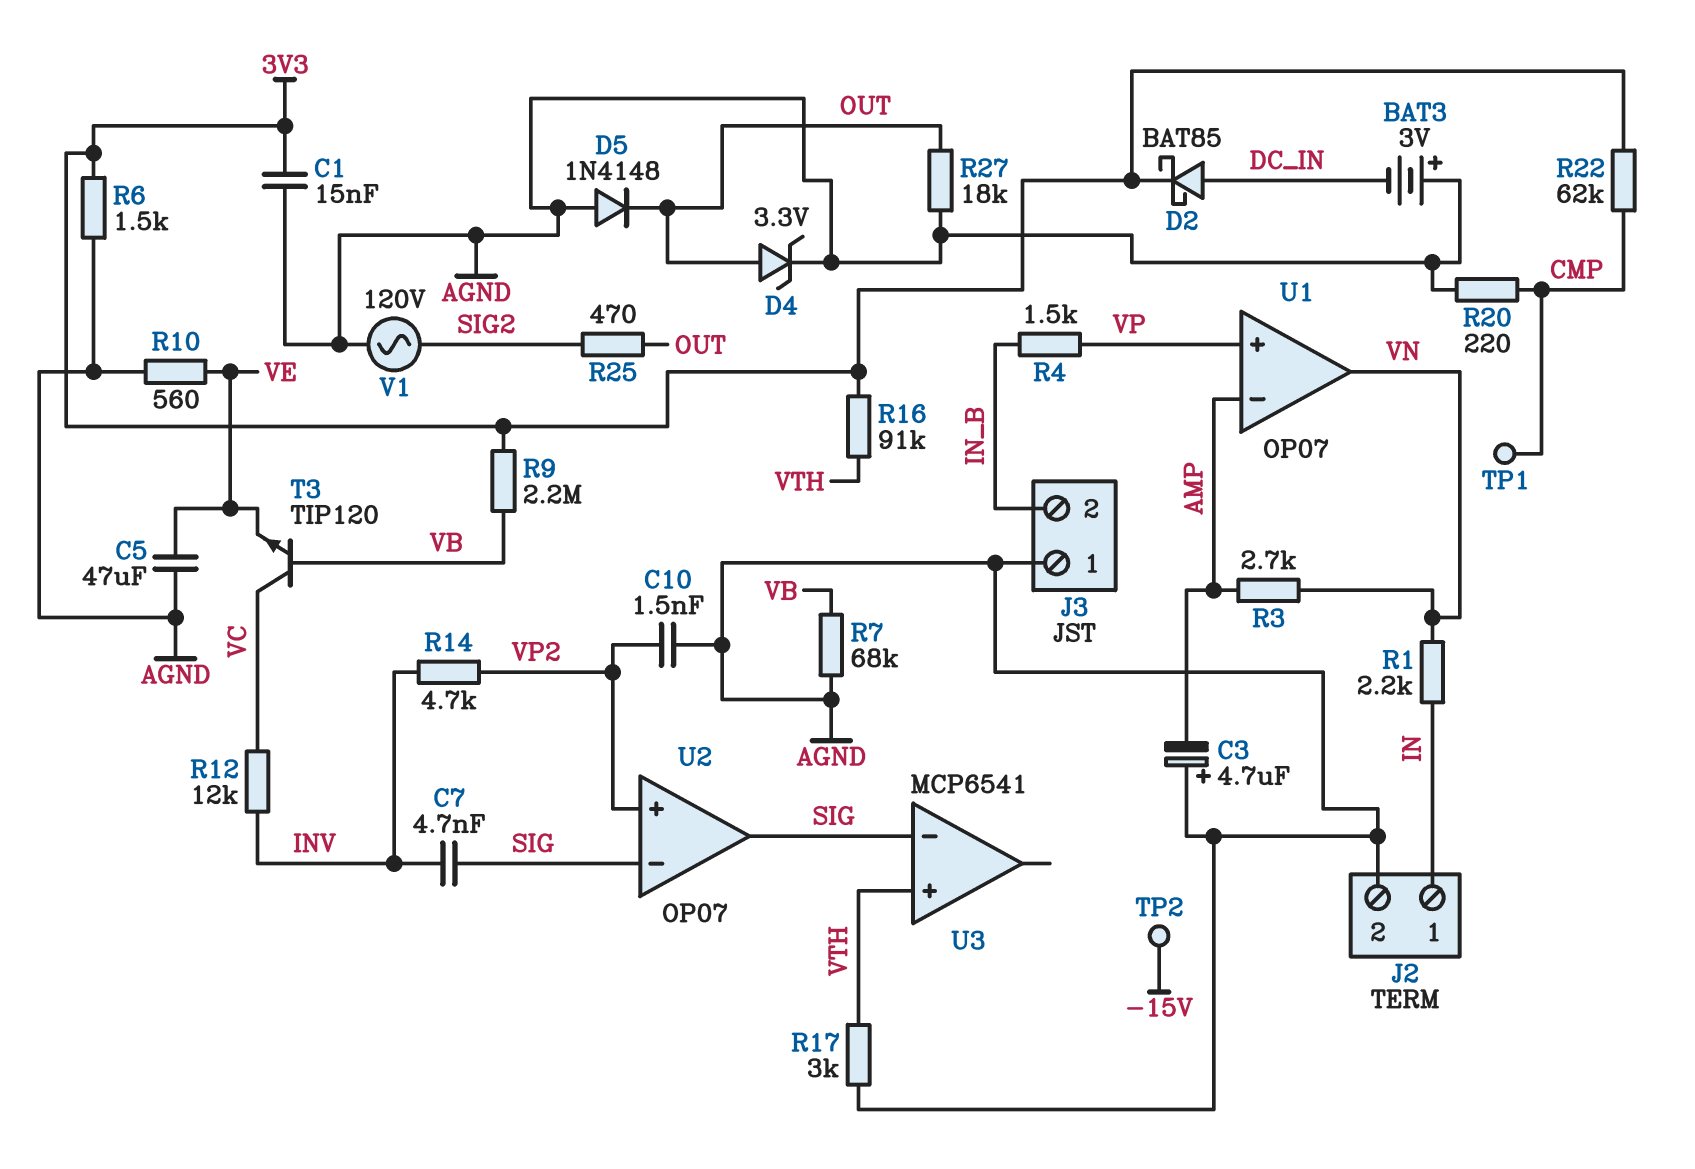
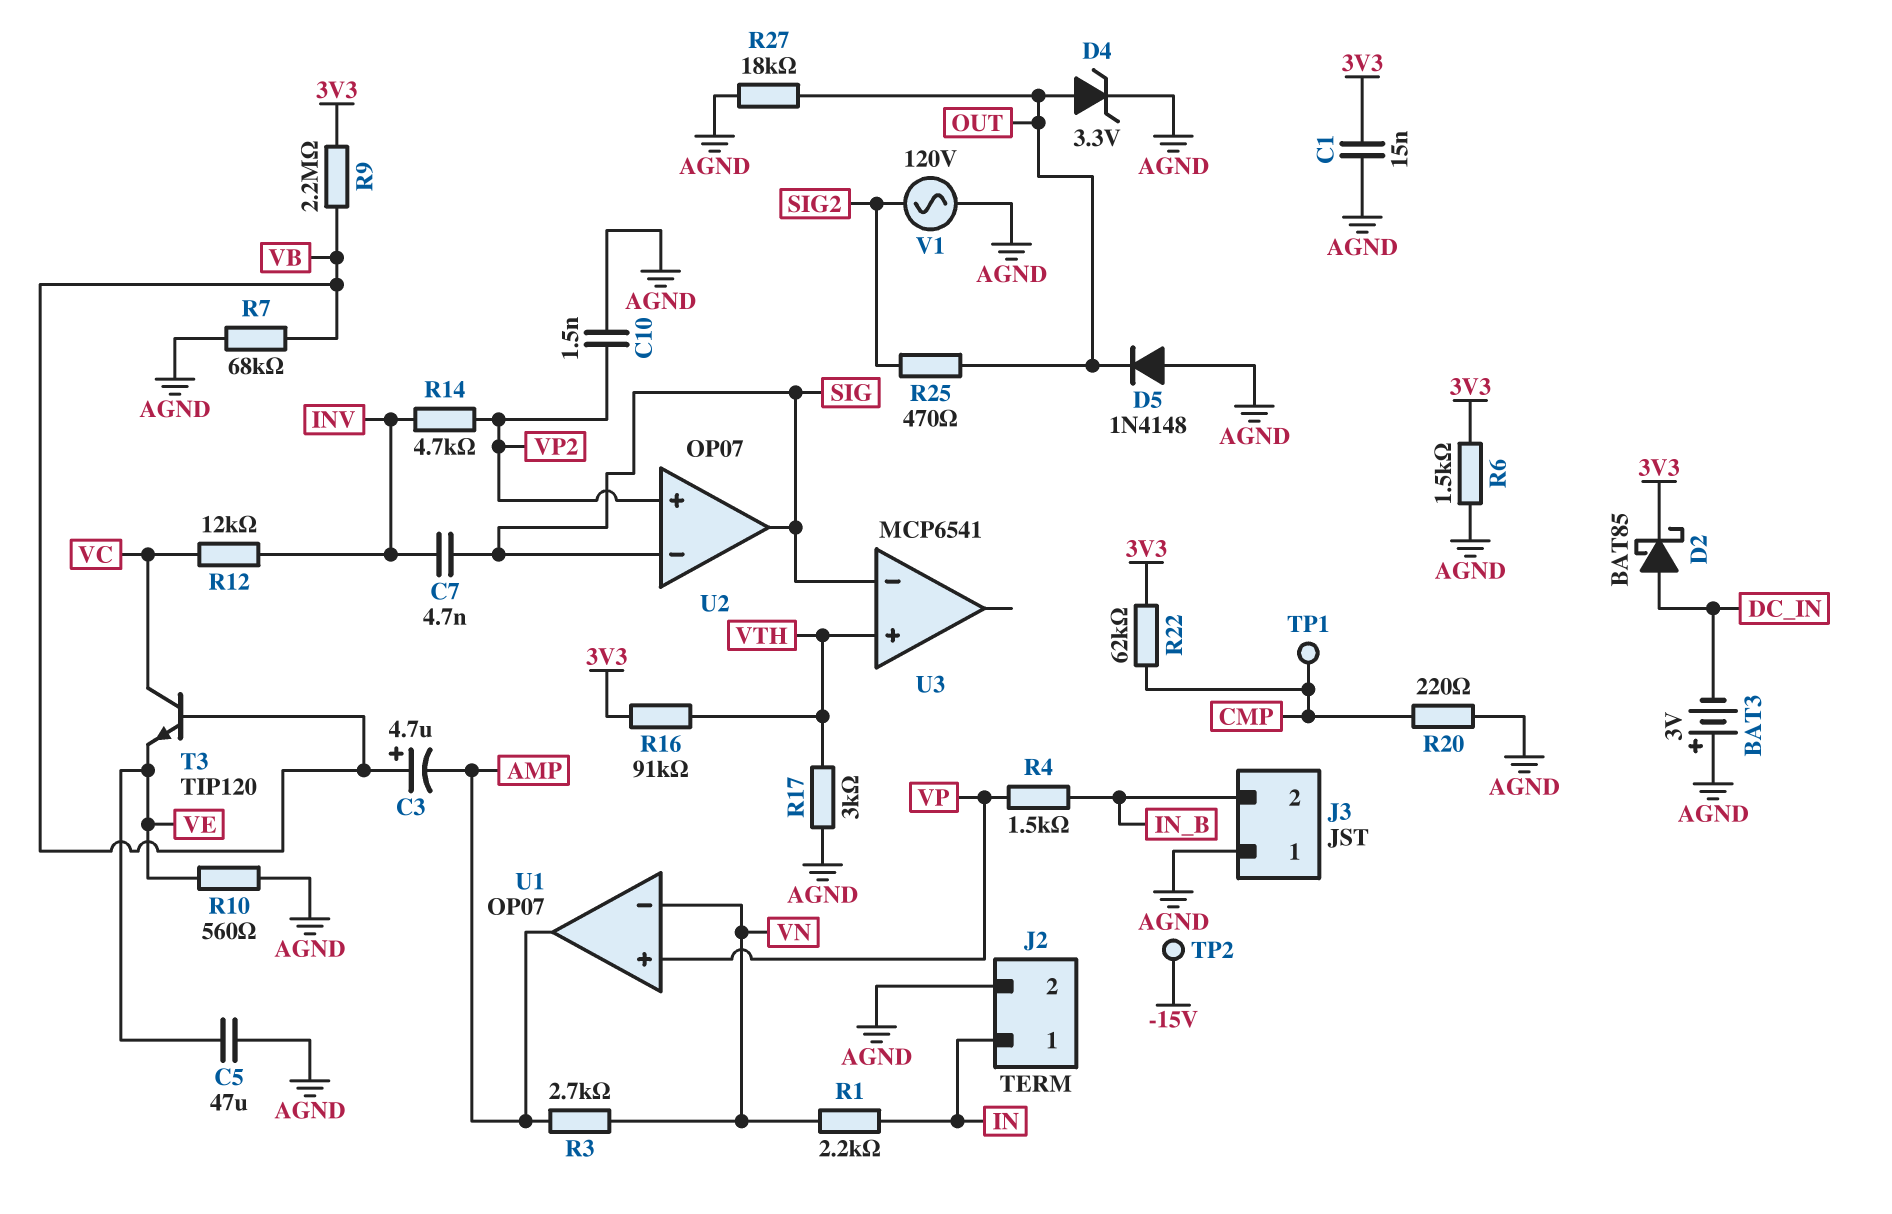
C3: 4.7uF (plus AGND, minus AMP) -> 4.7uF (plus VB, minus AMP)
U1 pin in-: AMP -> VN
U1 pin out: VN -> AMP

